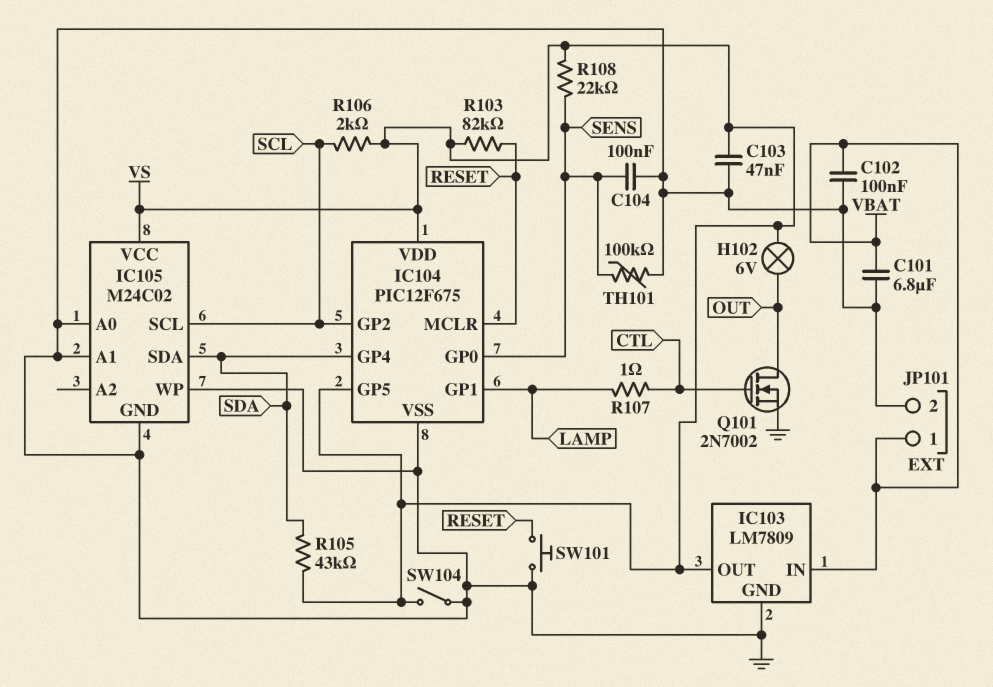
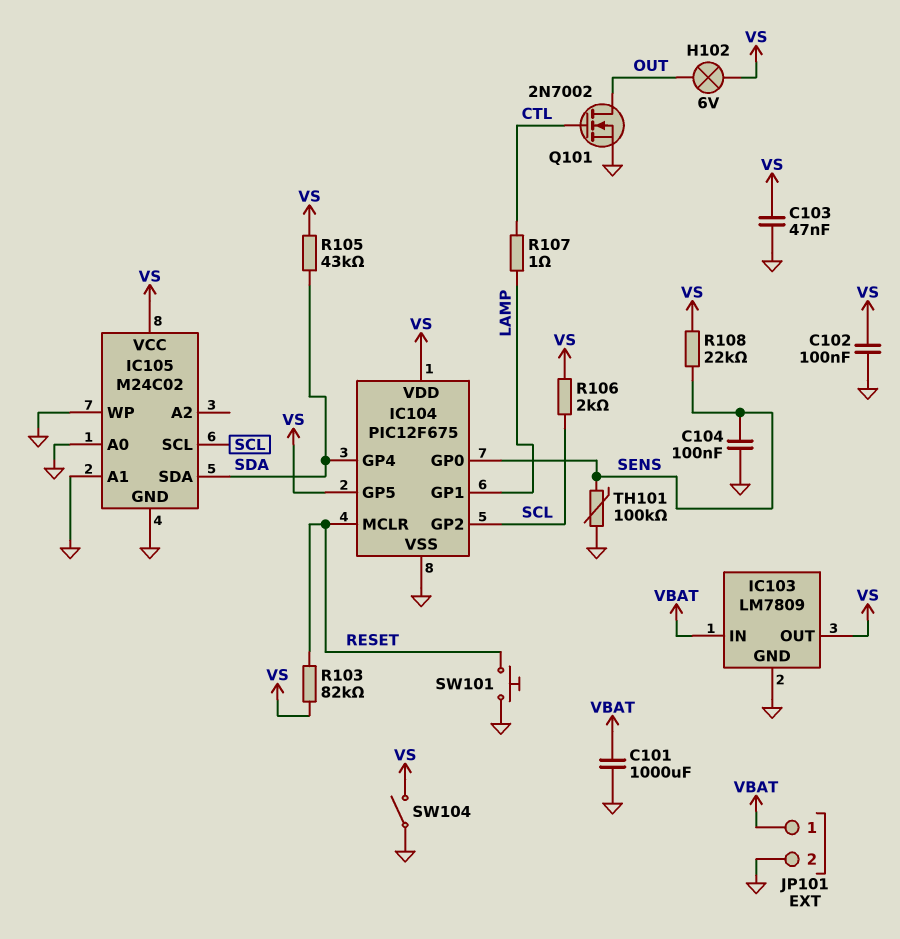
C101: 6.8uF (GND, VBAT) -> 1000uF (GND, VBAT)
C102: 100nF (GND, VBAT) -> 100nF (GND, VS)

